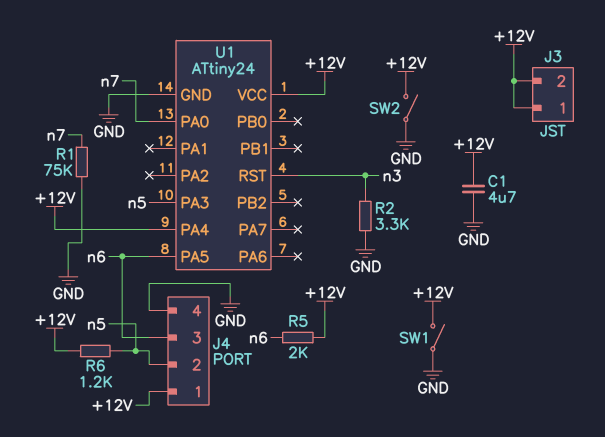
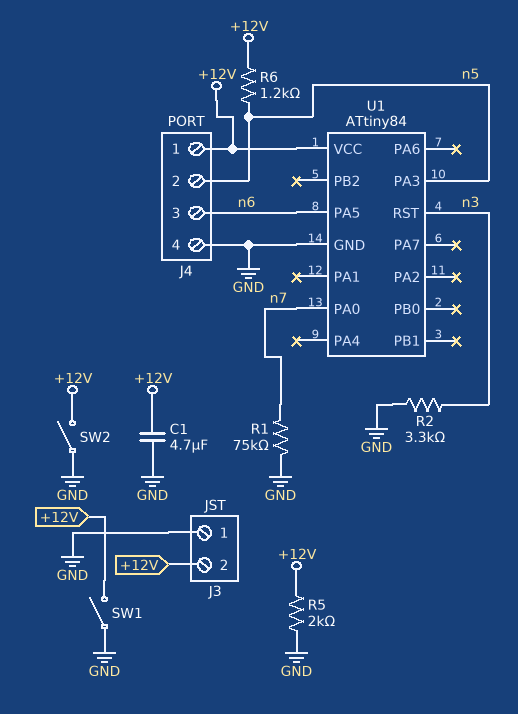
J3 pin 1: +12V -> GND
R5: 2k (+12V, n6) -> 2k (+12V, GND)
U1: ATtiny24 -> ATtiny84
U1 pin PA4: +12V -> none

